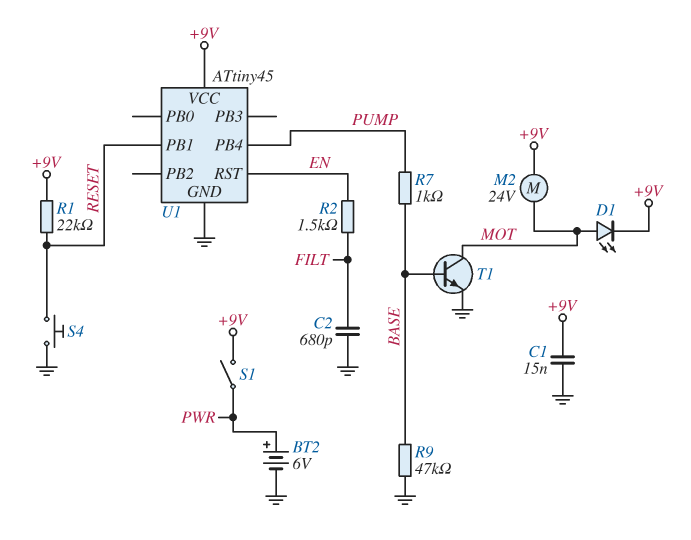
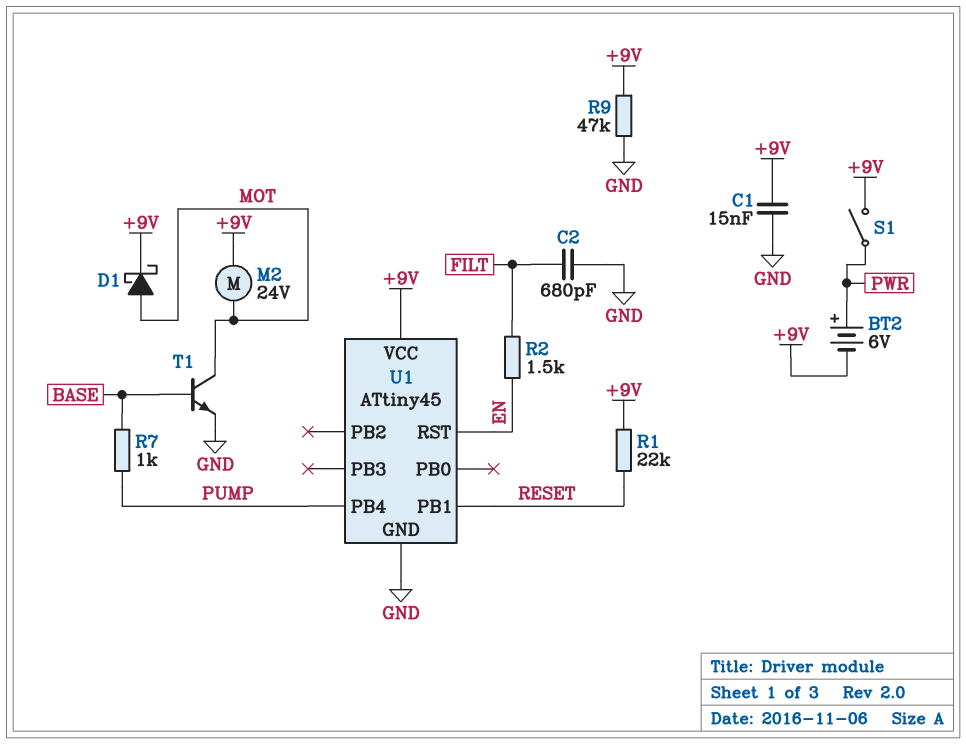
BT2: 6V (plus PWR, minus GND) -> 6V (plus PWR, minus +9V)
D1: LED (A MOT, K +9V) -> schottky (A MOT, K +9V)
R9: 47k (BASE, GND) -> 47k (+9V, GND)
S4: button (GND, RESET) -> none

